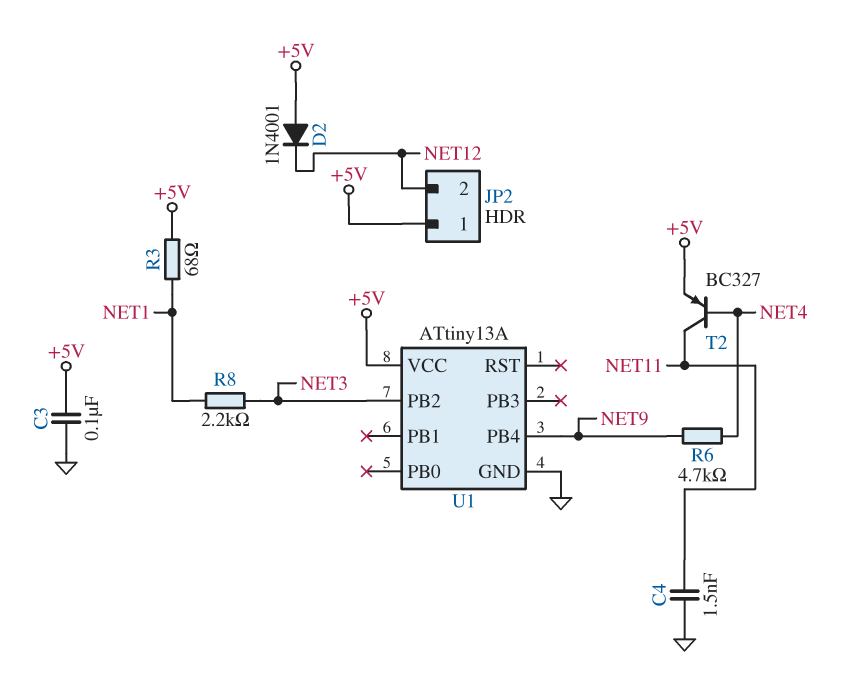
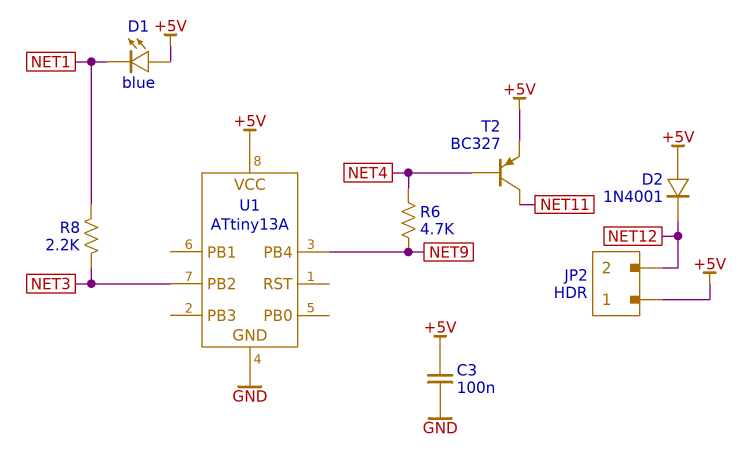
C4: 1.5nF (GND, NET11) -> none
D1: none -> LED blue (A +5V, K NET1)
R3: 68 (+5V, NET1) -> none

